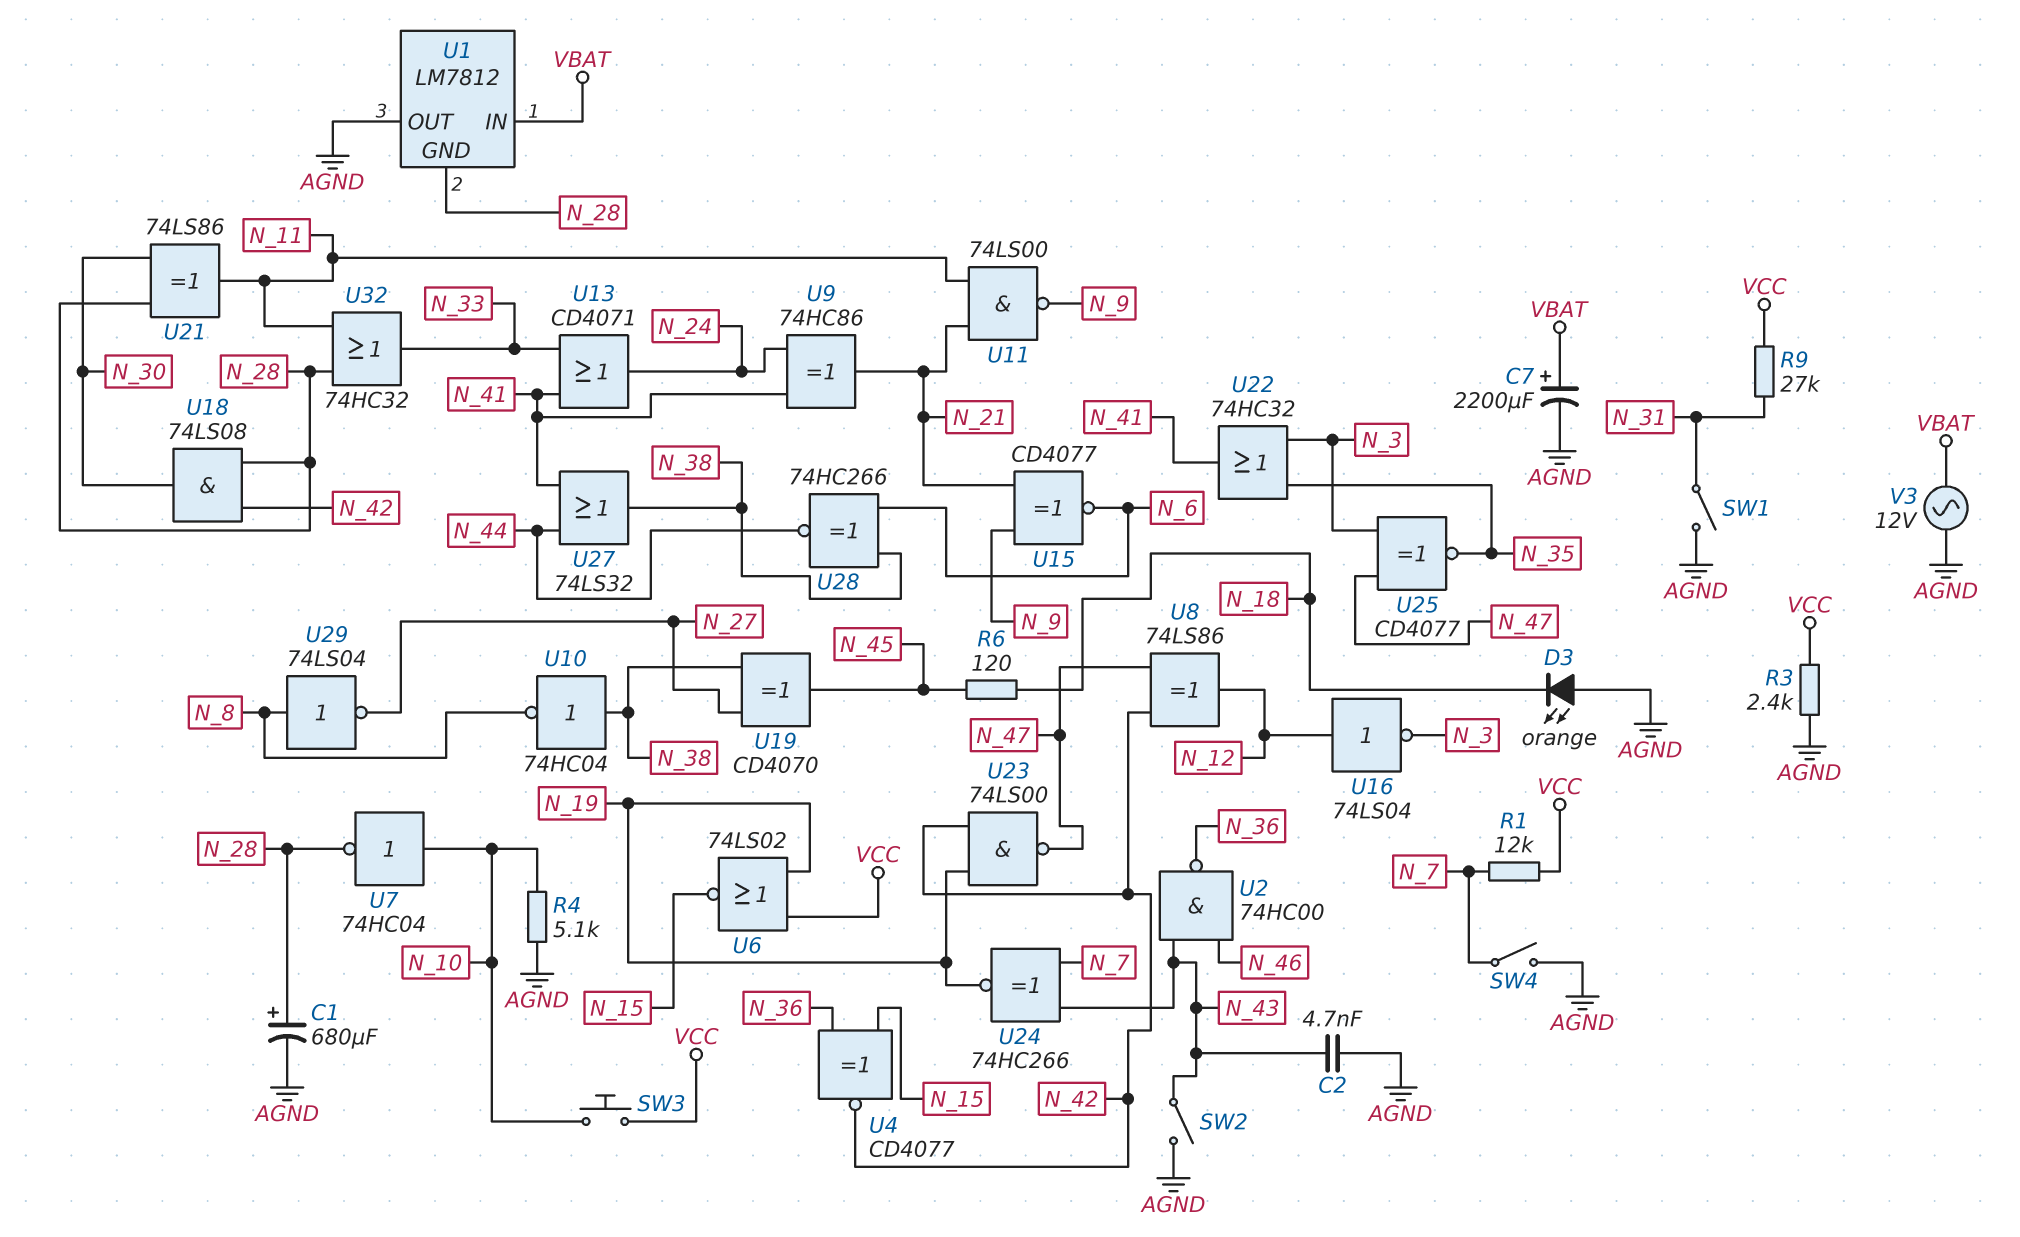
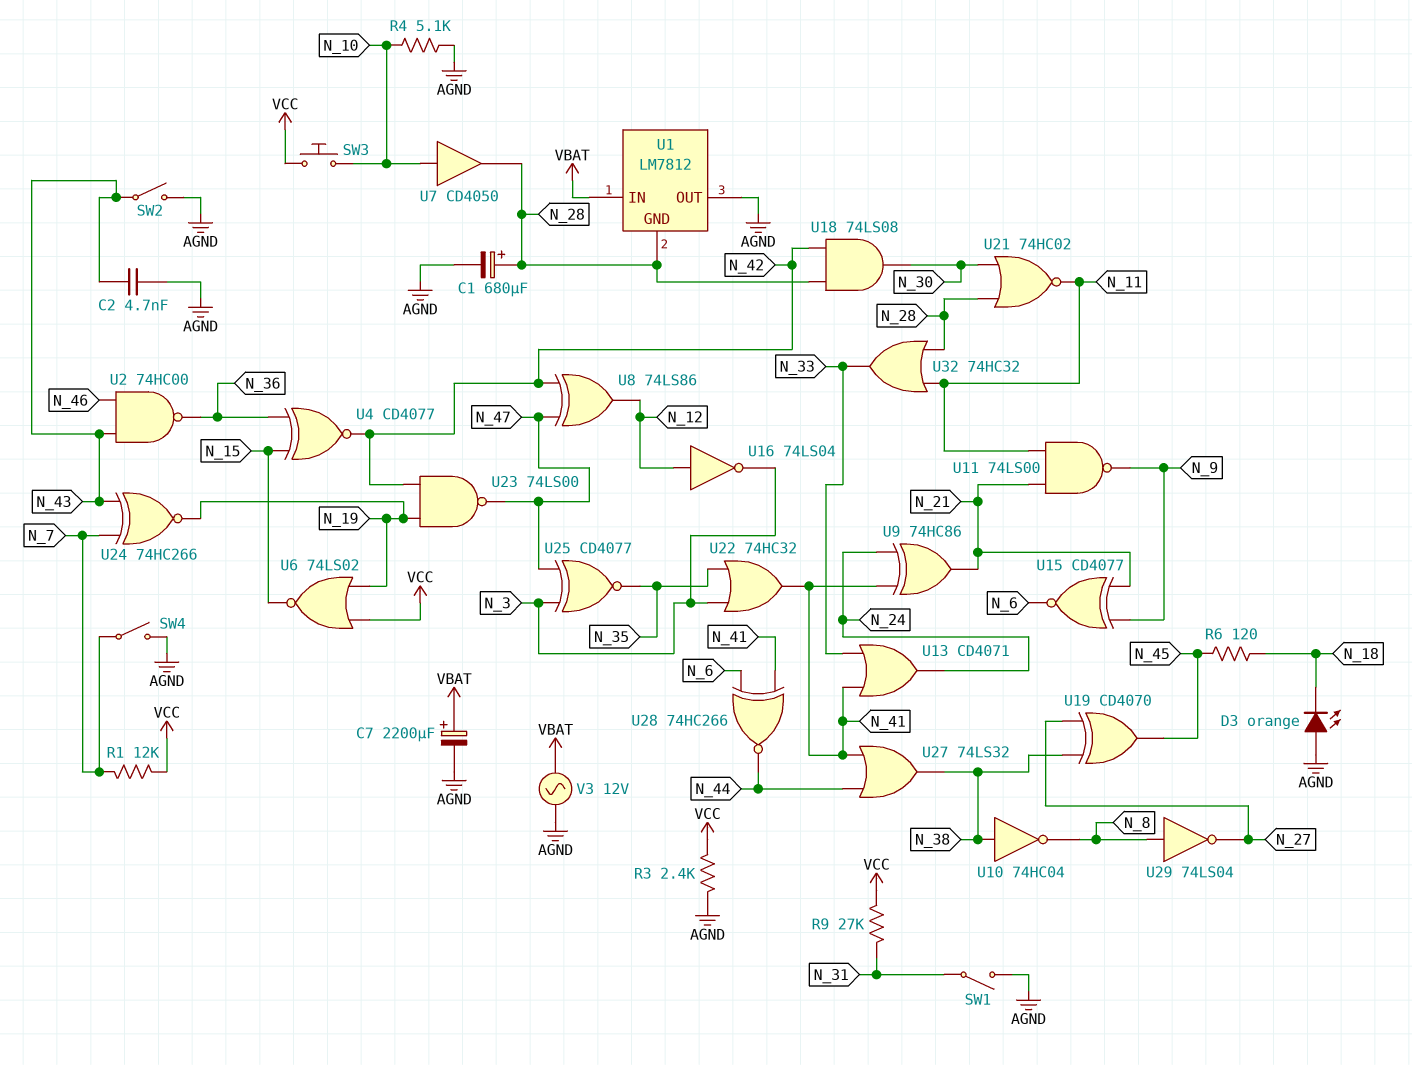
U7: NOT 74HC04 (in N_10, out N_28) -> buffer CD4050 (in N_10, out N_28)
U21: XOR 74LS86 (in N_28, in N_30, out N_11) -> NOR 74HC02 (in N_28, in N_30, out N_11)
U28: XNOR 74HC266 (in N_6, in N_38, out N_44) -> XNOR 74HC266 (in N_6, in N_41, out N_44)

